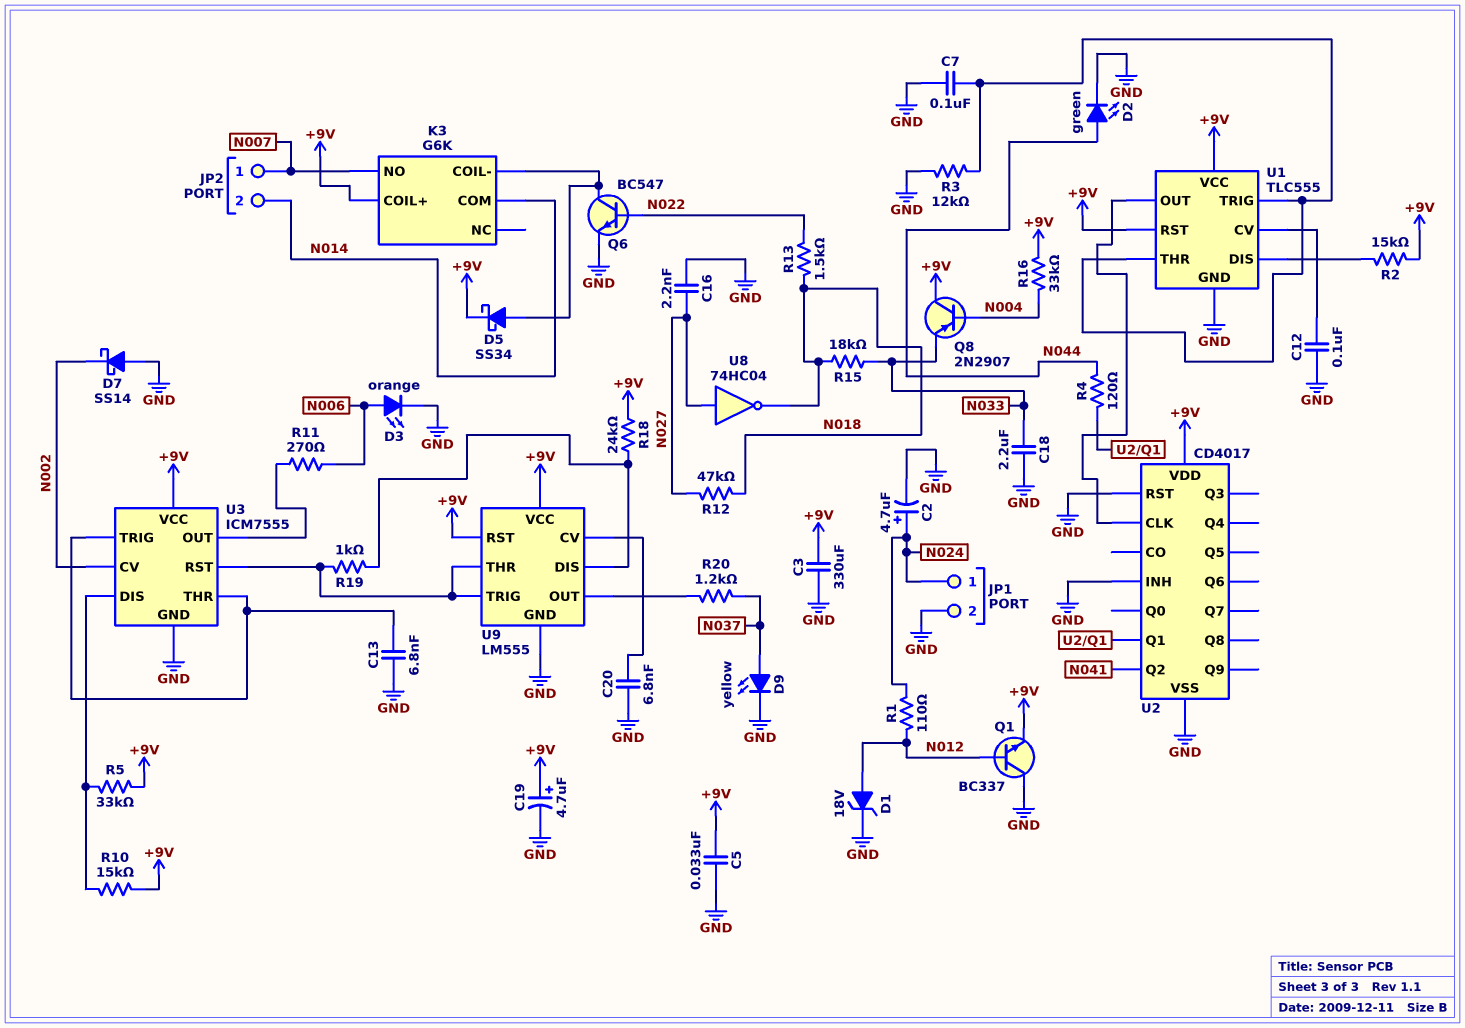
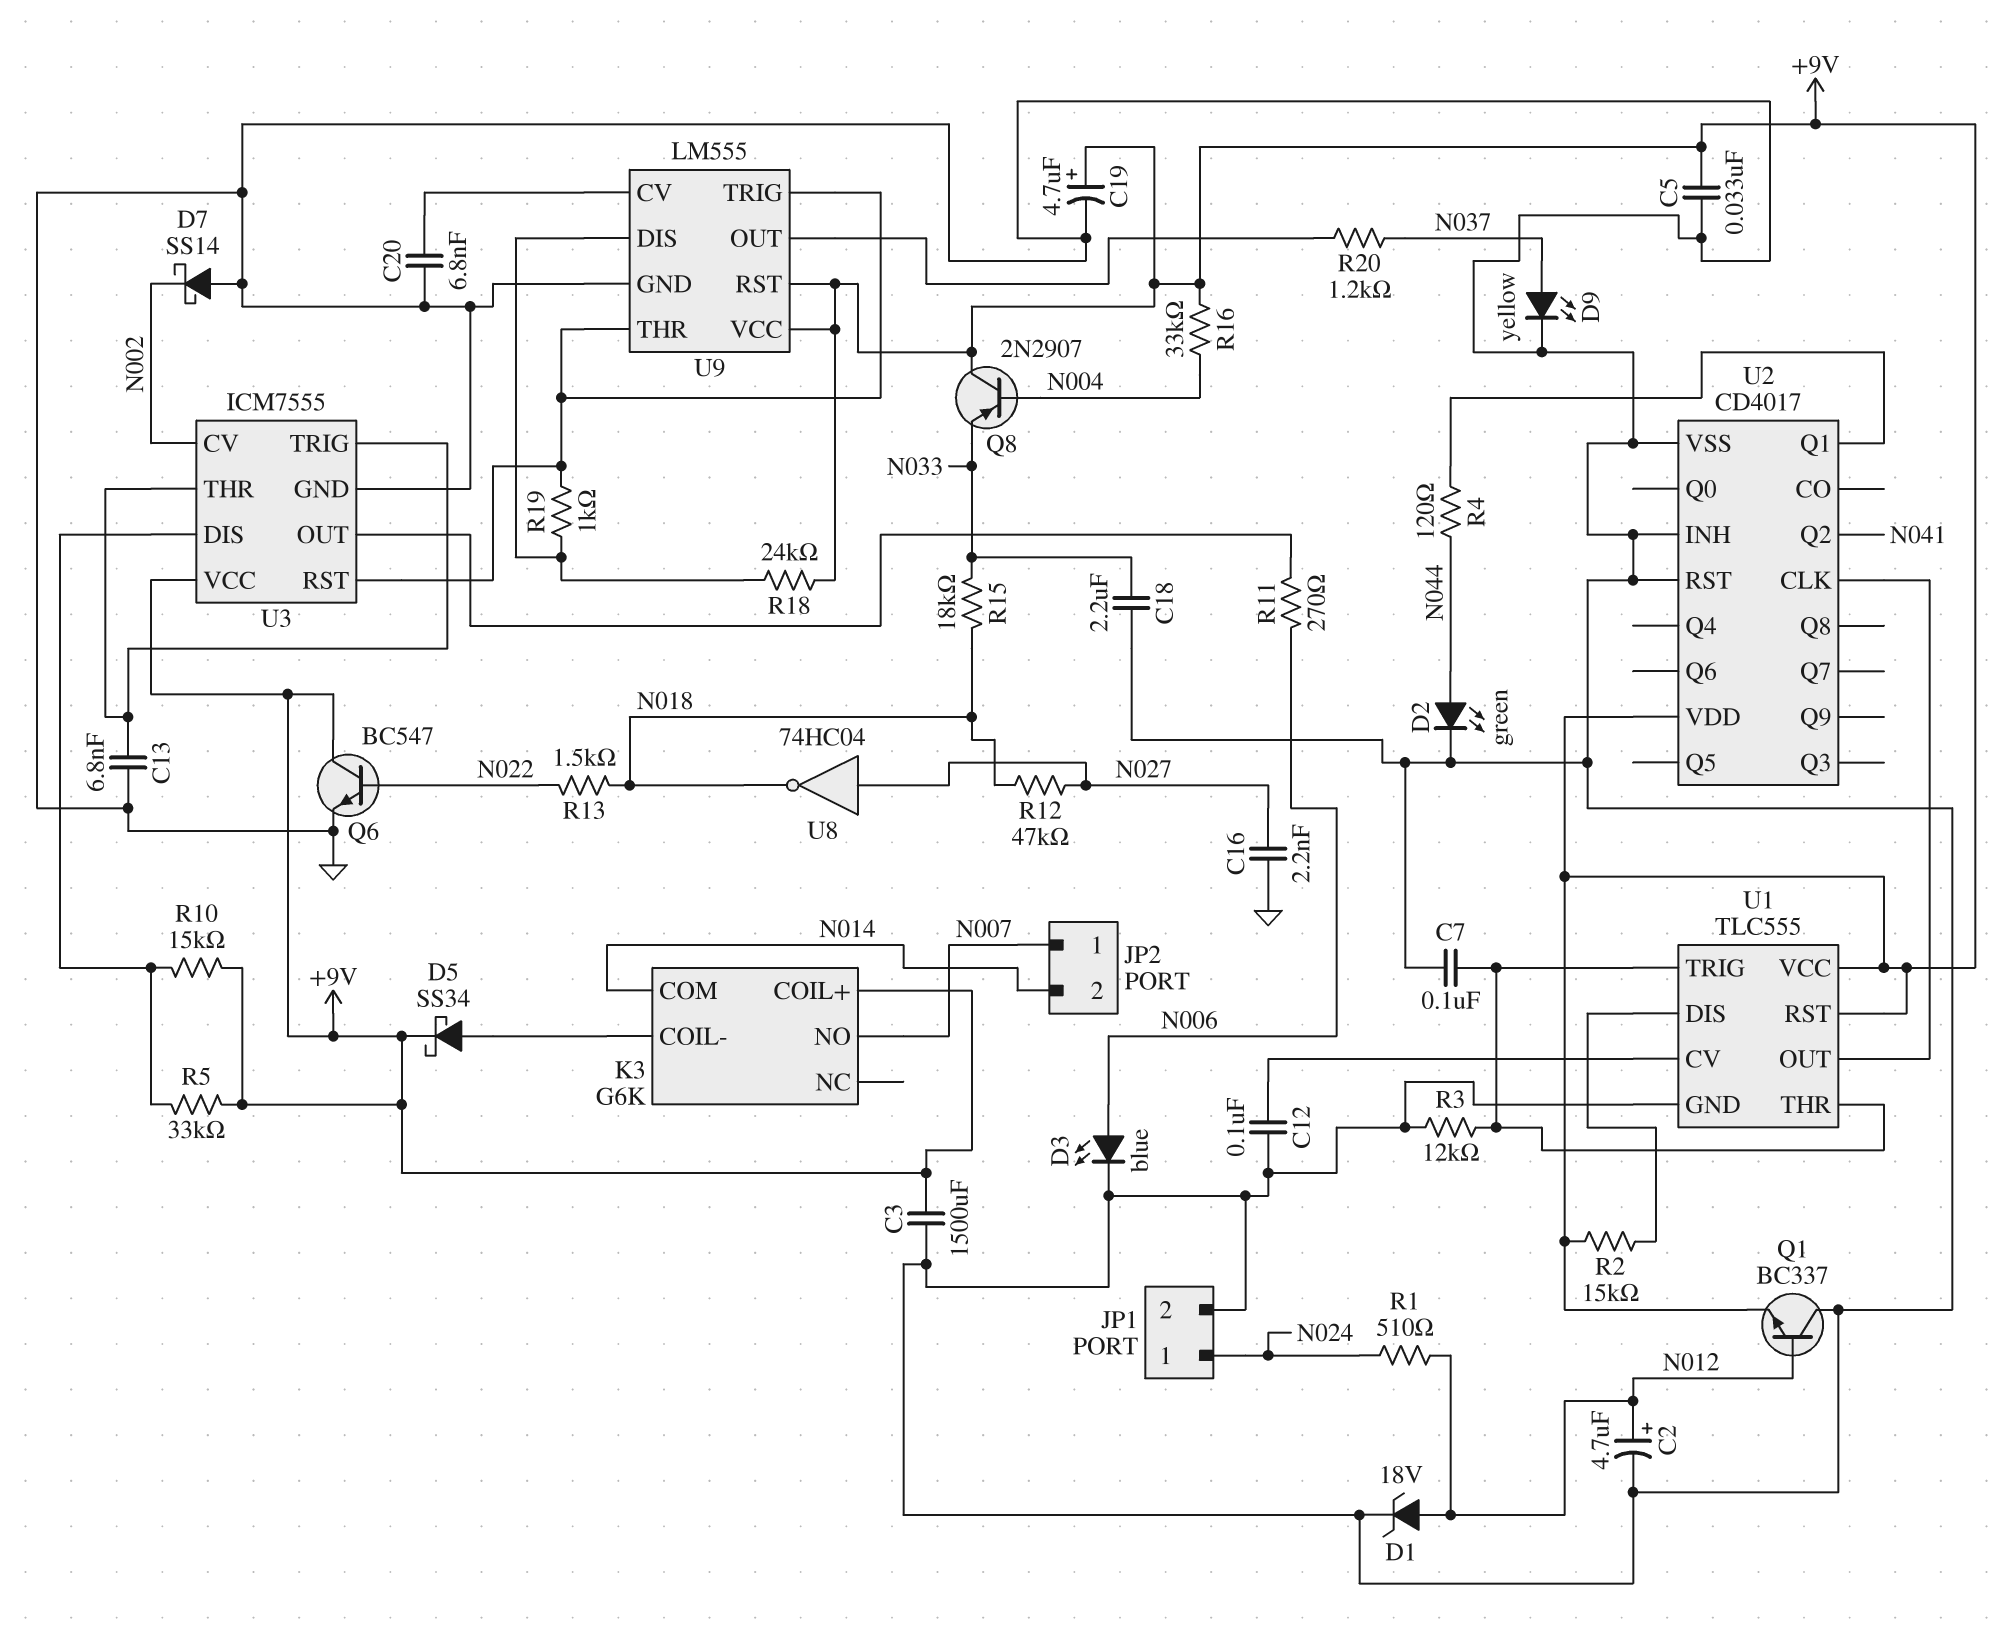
C2: 4.7uF (plus N024, minus GND) -> 4.7uF (plus N012, minus GND)
C3: 330uF (+9V, GND) -> 1500uF (+9V, GND)
D3: LED orange (A N006, K GND) -> LED blue (A N006, K GND)
Q6: NPN BC547 (B N022, C K3/COIL-, E GND) -> NPN BC547 (B N022, C +9V, E GND)
R1: 110 (N012, N024) -> 510 (N012, N024)

